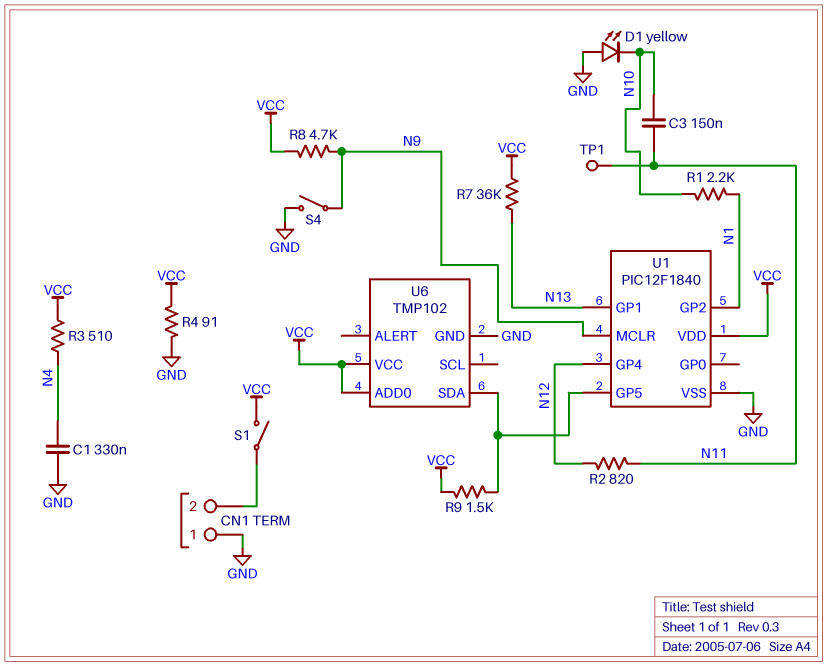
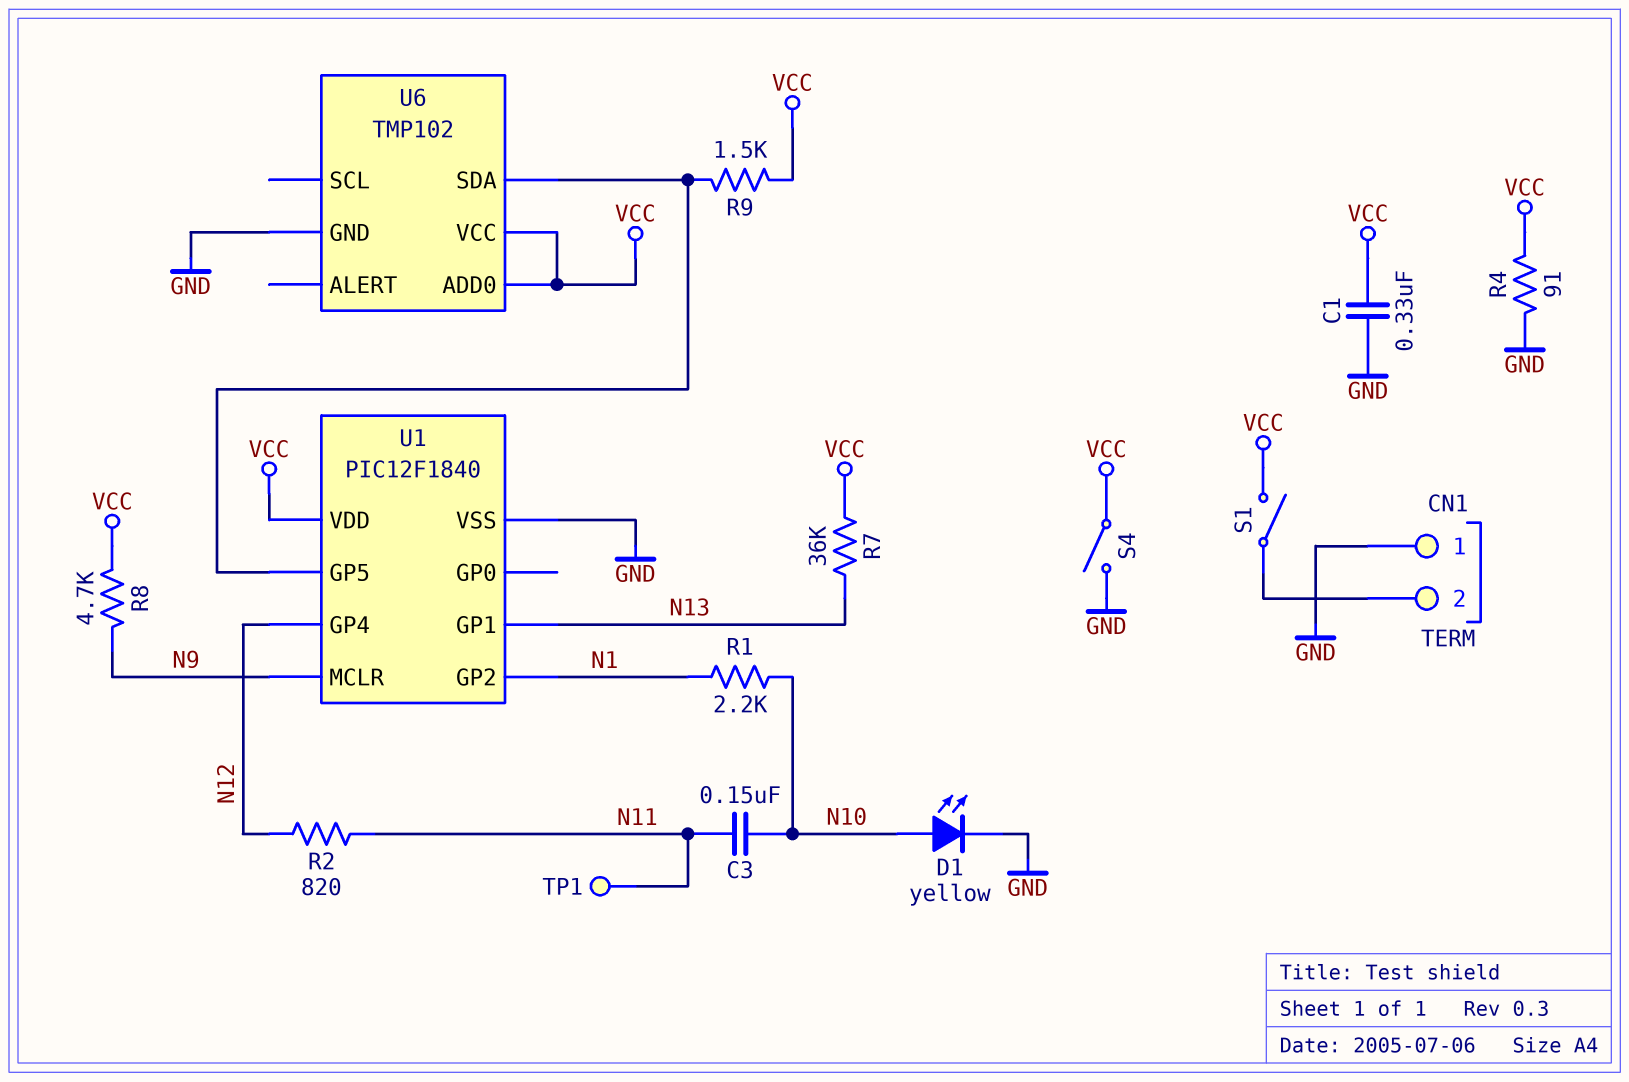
C1: 330nF (GND, N4) -> 330nF (GND, VCC)
D1: LED yellow (A GND, K N10) -> LED yellow (A N10, K GND)
R3: 510 (N4, VCC) -> none
S4: switch (GND, N9) -> switch (GND, VCC)

